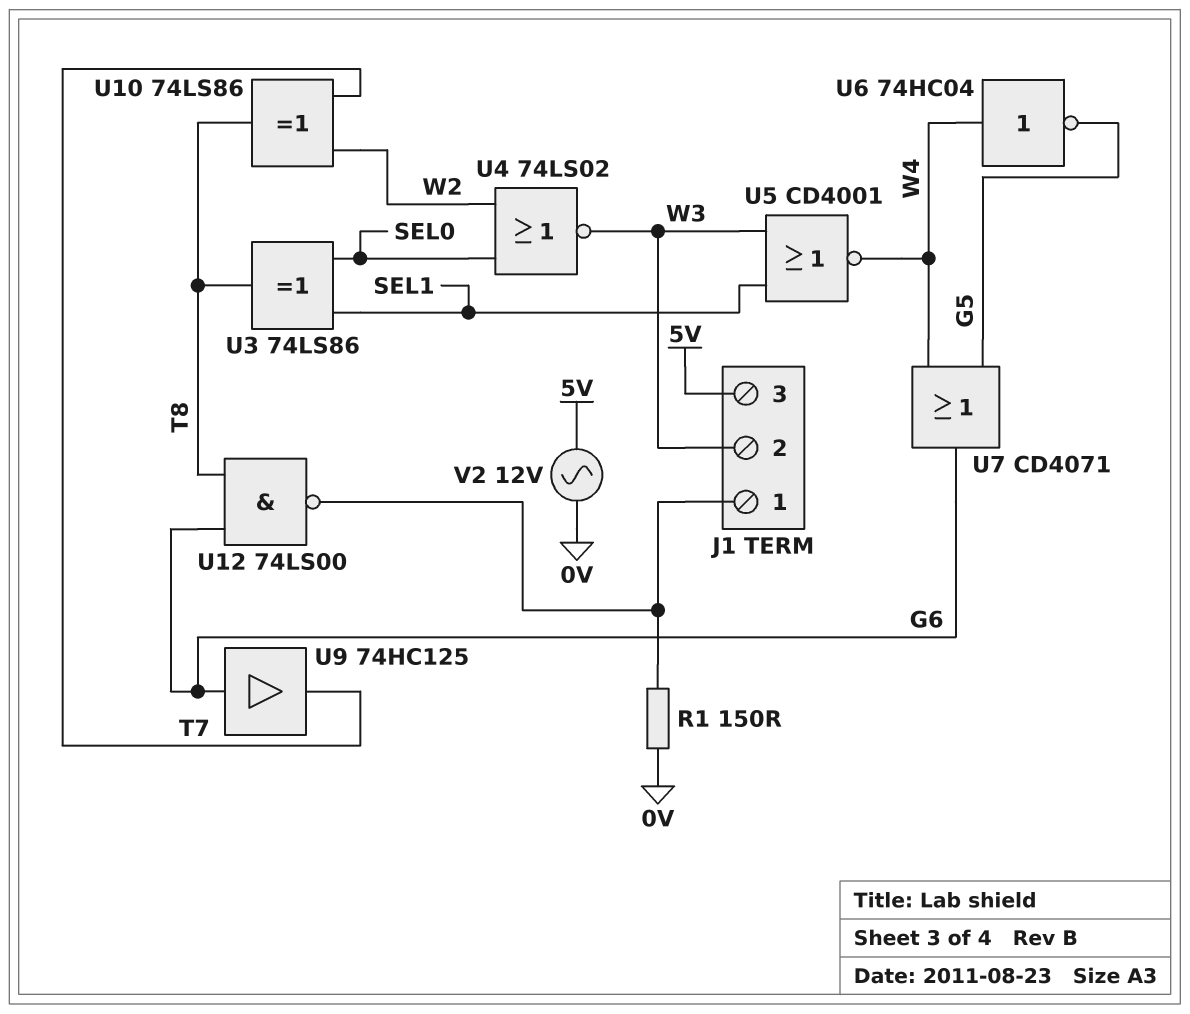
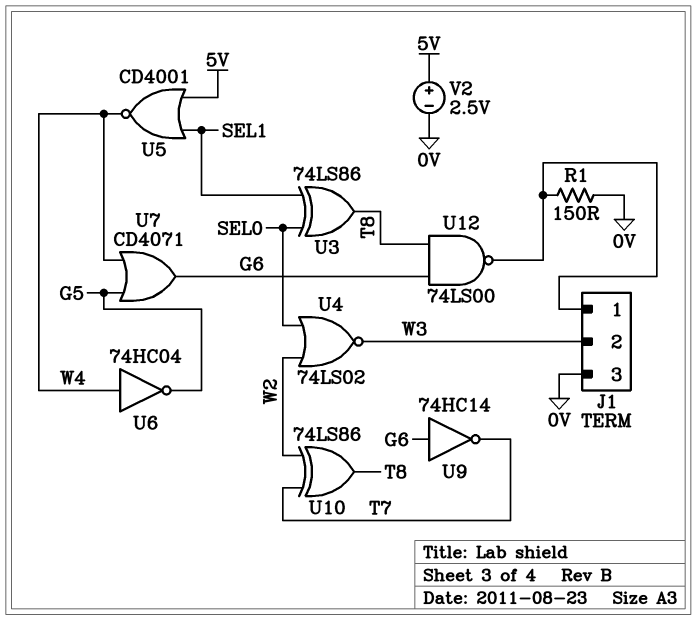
J1 pin 3: 5V -> 0V
U5: NOR CD4001 (in SEL1, in W3, out W4) -> NOR CD4001 (in 5V, in SEL1, out W4)
U9: buffer 74HC125 (in G6, out T7) -> NOT 74HC14 (in G6, out T7)
V2: AC 12V (0V, 5V) -> 2.5V (plus 5V, minus 0V)

